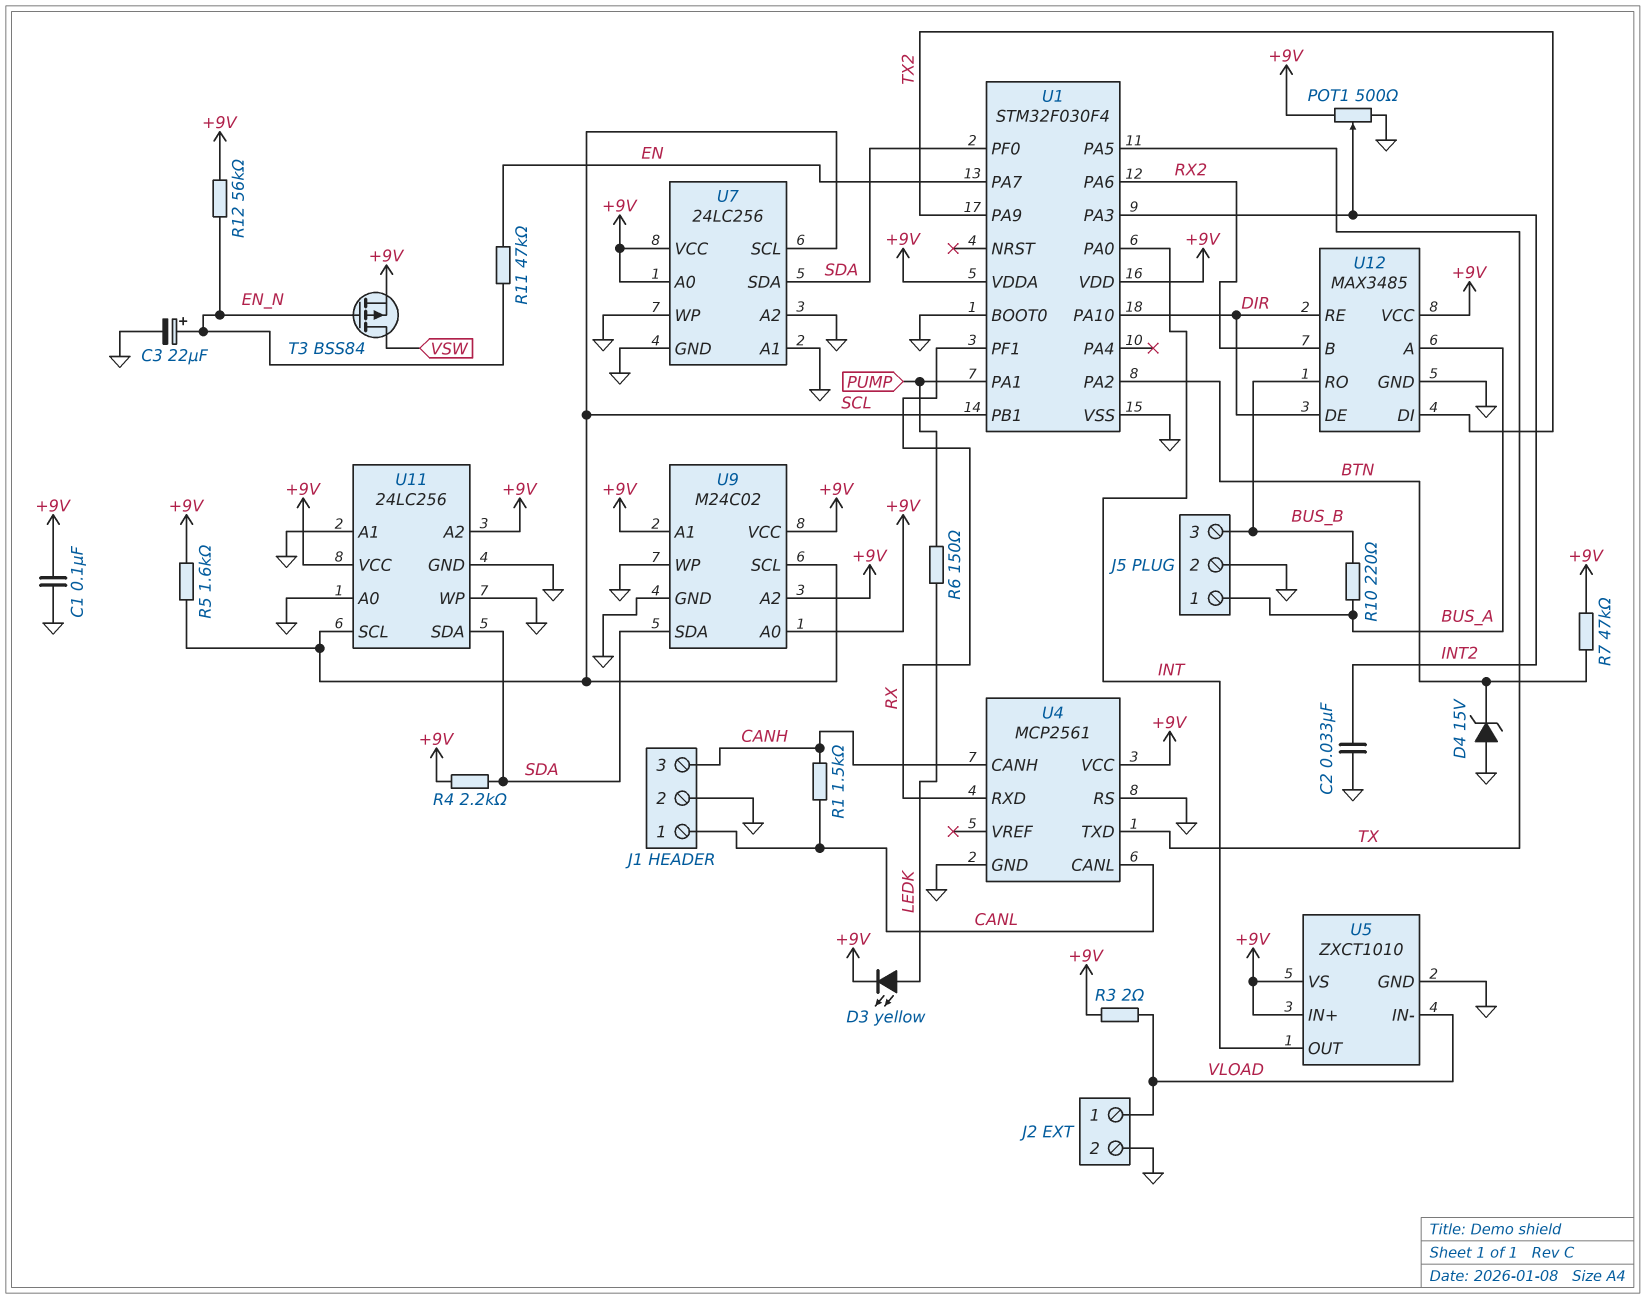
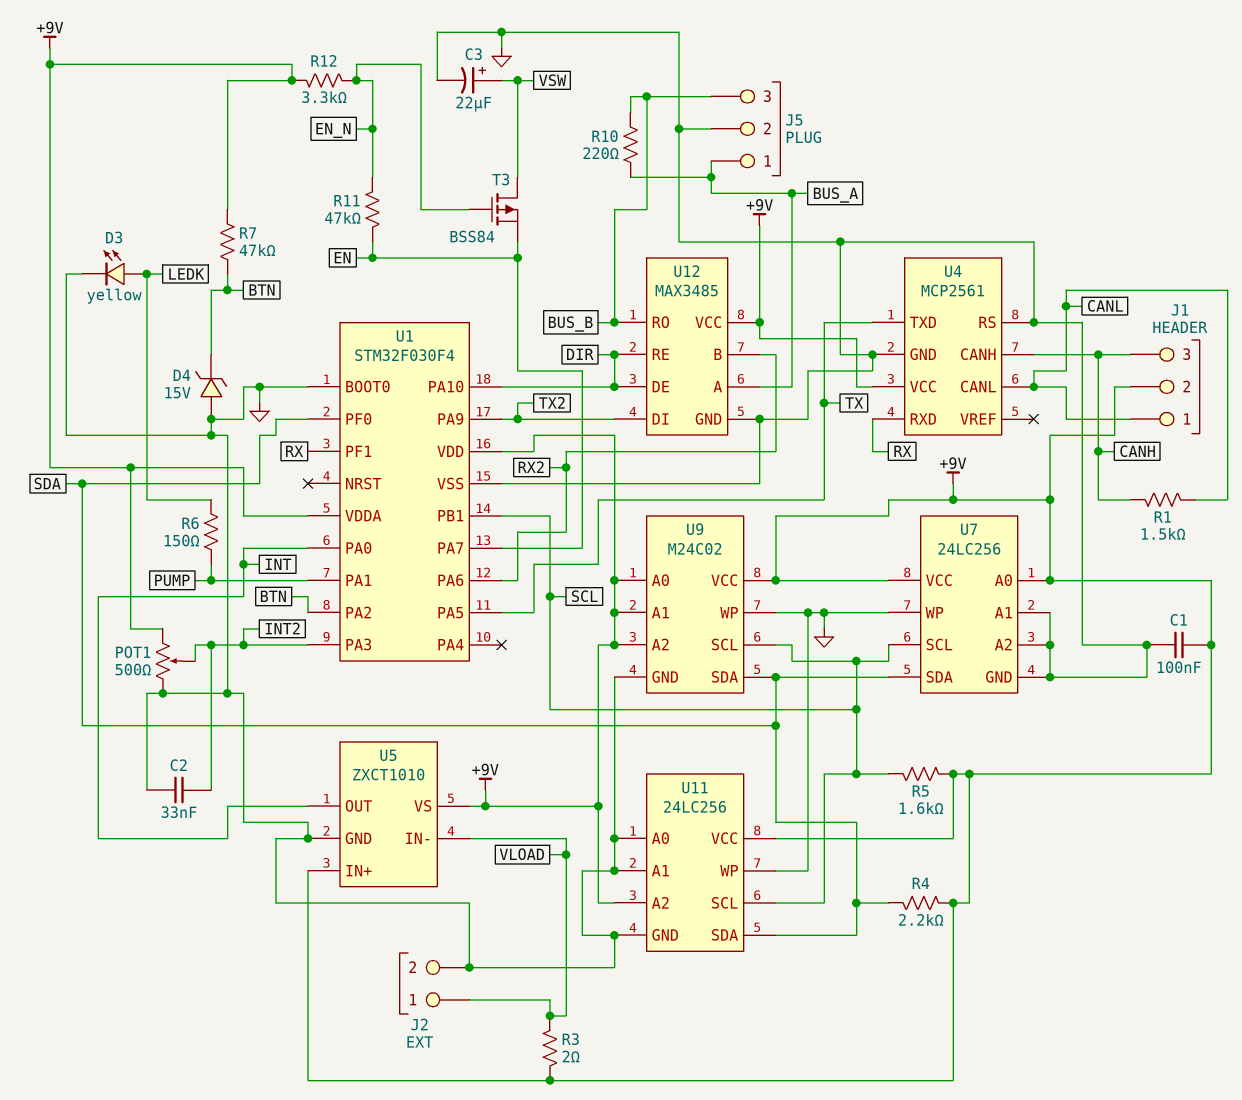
C3: 22uF (plus EN_N, minus GND) -> 22uF (plus VSW, minus GND)
D3: LED yellow (A LEDK, K +9V) -> LED yellow (A LEDK, K GND)
J1 pin 2: GND -> +9V
R12: 56k (+9V, EN_N) -> 3.3k (+9V, EN_N)
T3: PMOS BSS84 (G EN_N, D VSW, S +9V) -> PMOS BSS84 (G EN_N, D VSW, S EN)

